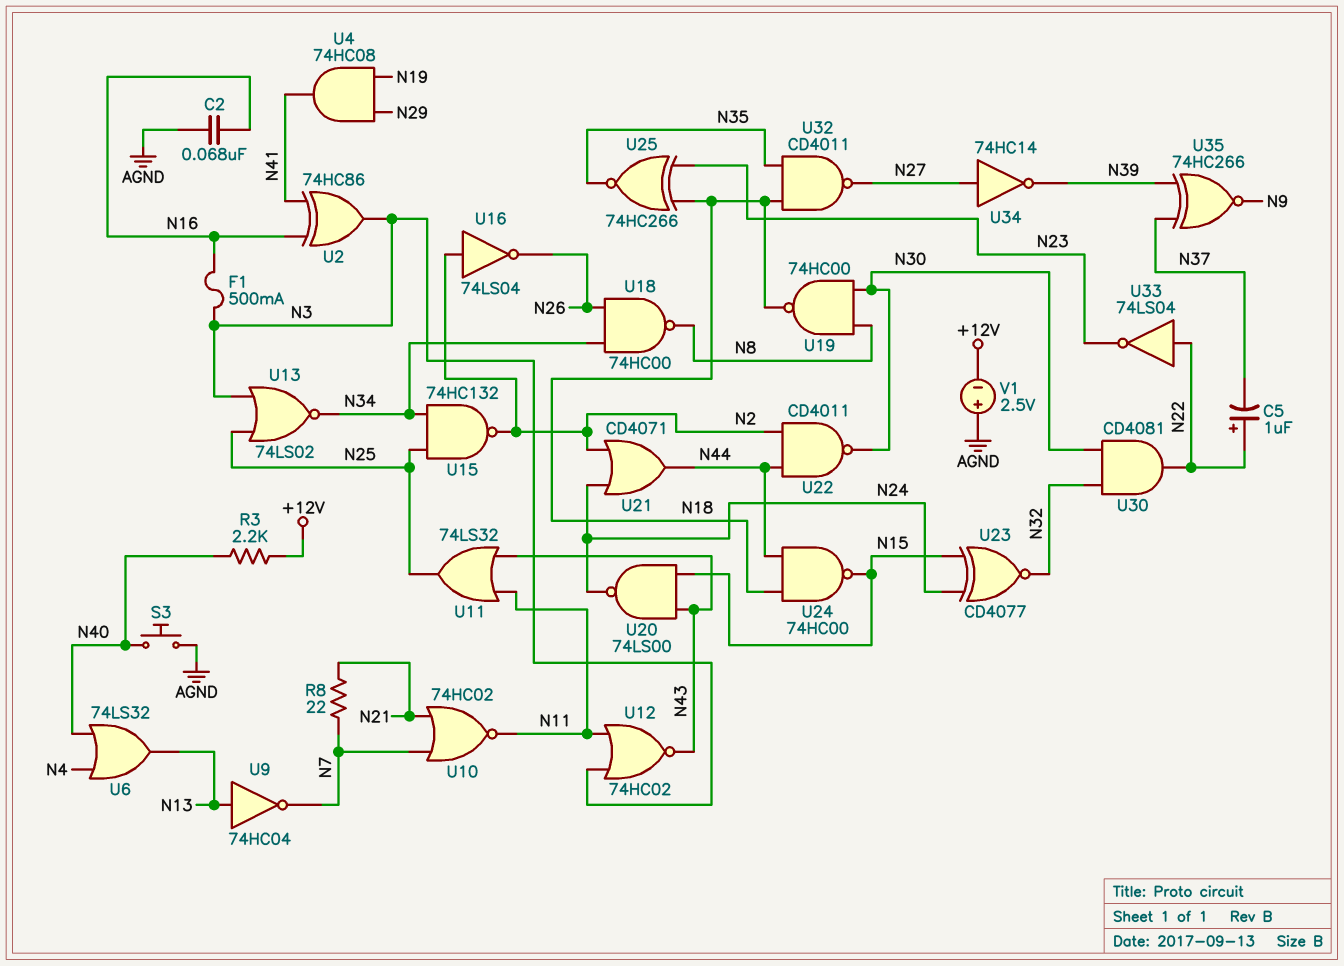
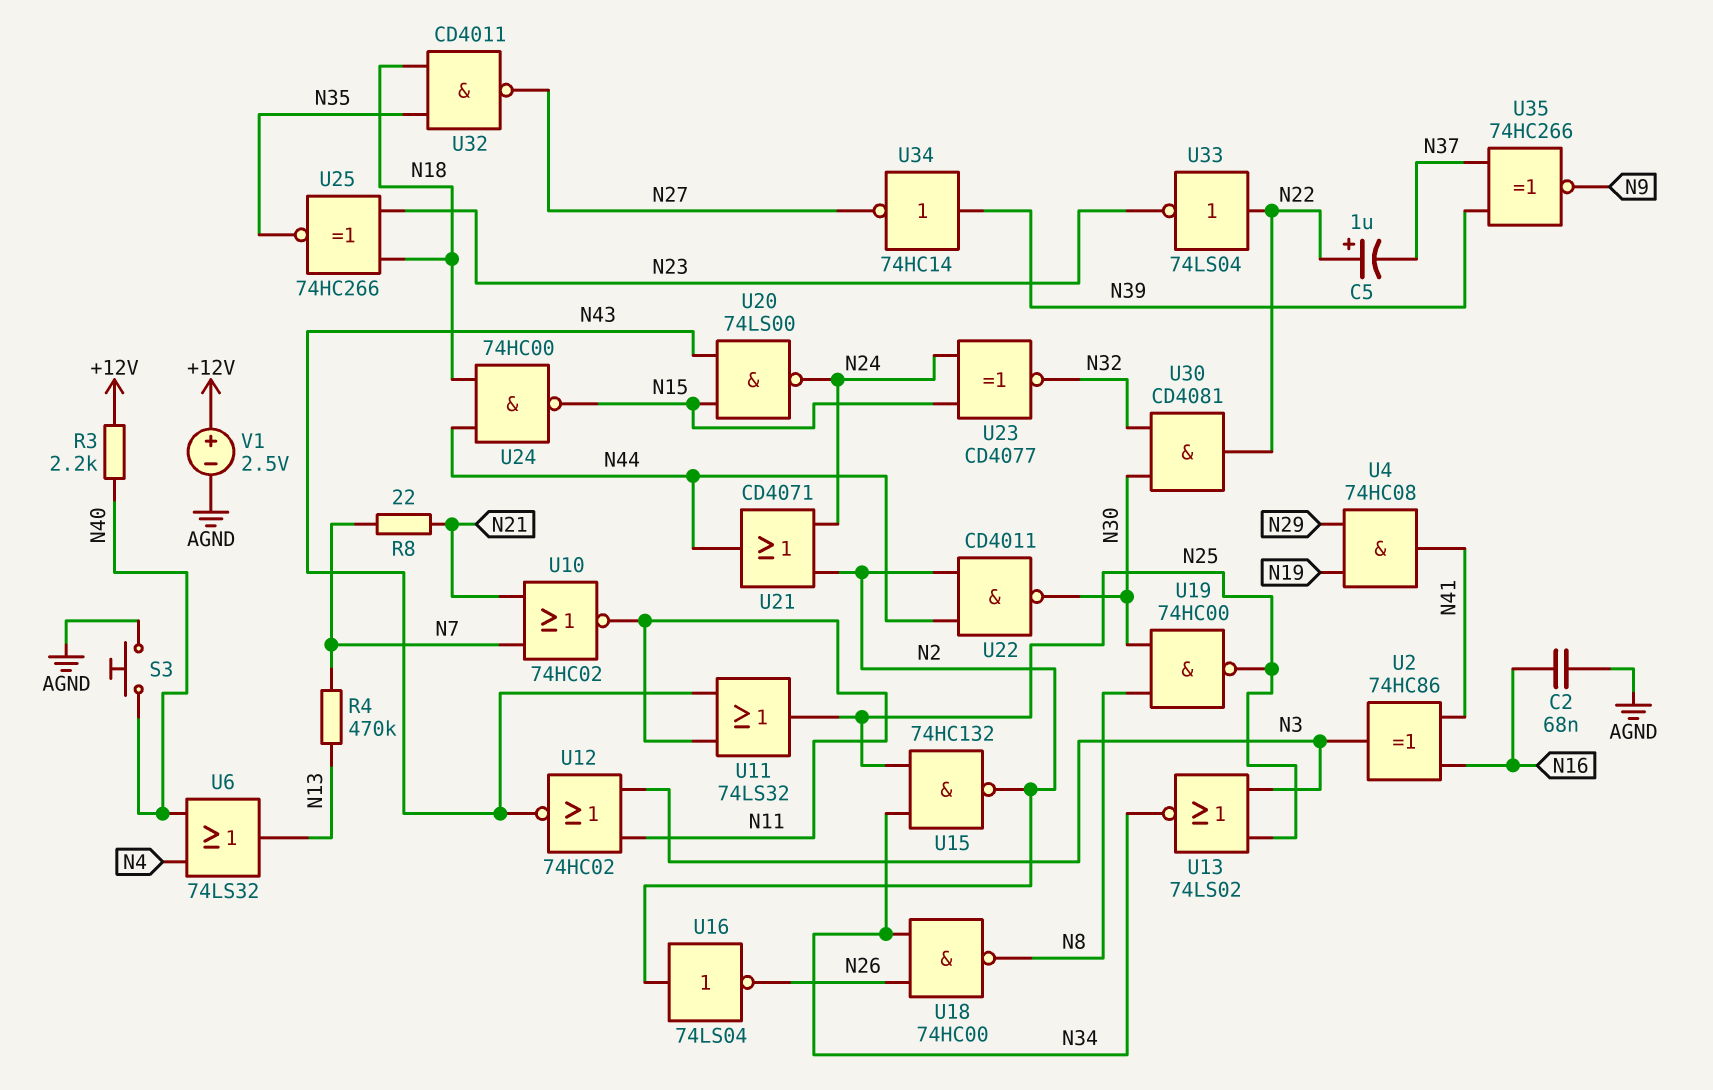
F1: 500mA (N3, N16) -> none
R4: none -> 470k (N7, N13)
U9: NOT 74HC04 (in N13, out N7) -> none
U19: NAND 74HC00 (in N8, in N30, out N18) -> NAND 74HC00 (in N8, in N30, out N25)
U34: NOT 74HC14 (in N27, out N39) -> NOT 74HC14 (in N39, out N27)
V1: 2.5V (plus AGND, minus +12V) -> 2.5V (plus +12V, minus AGND)

